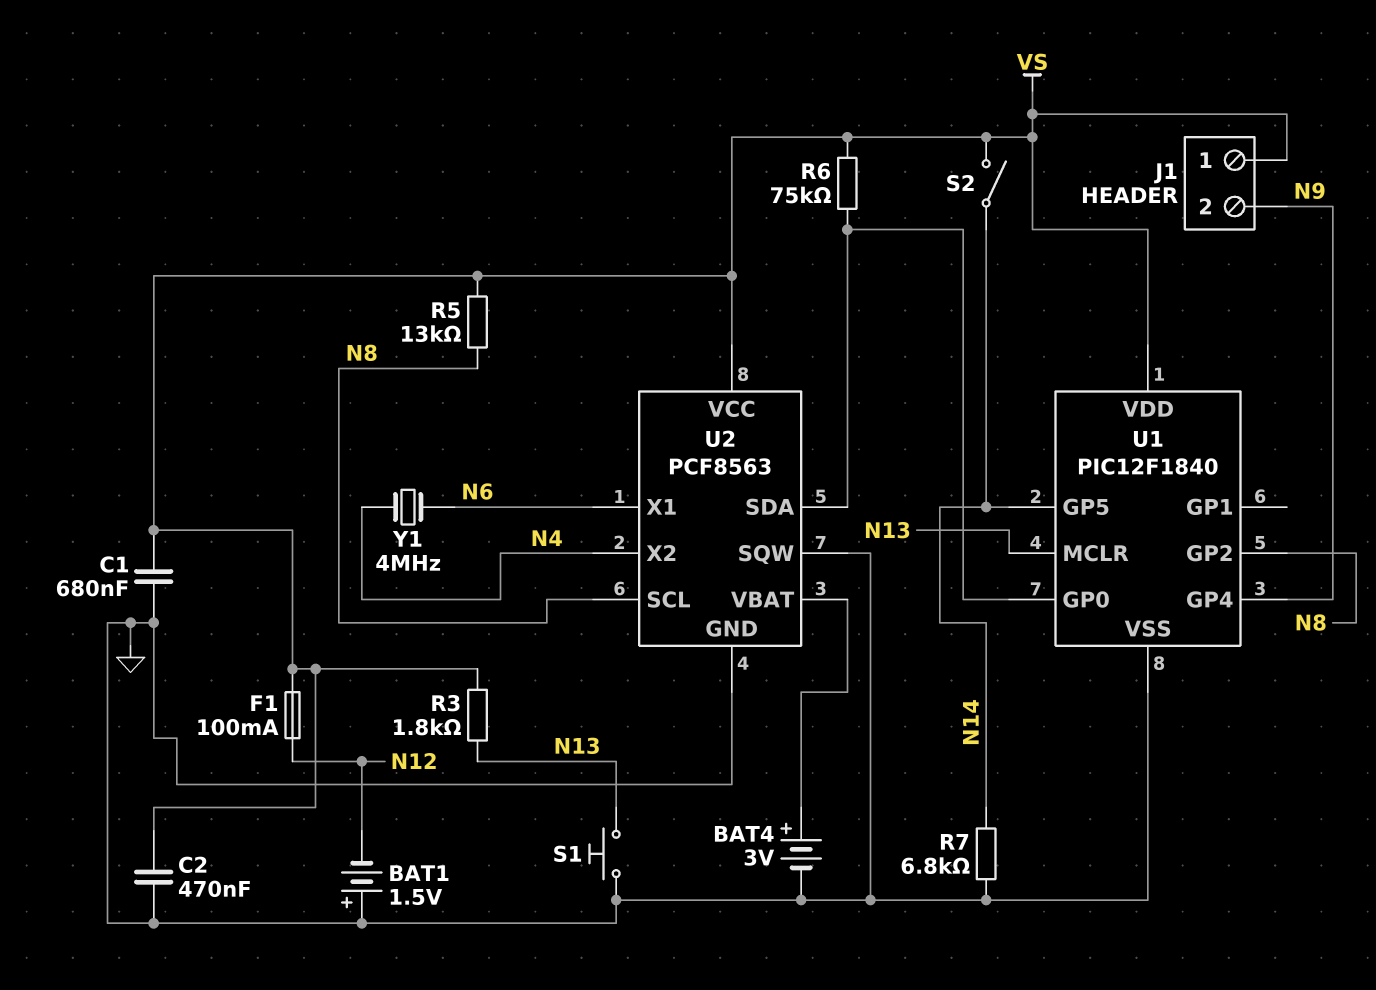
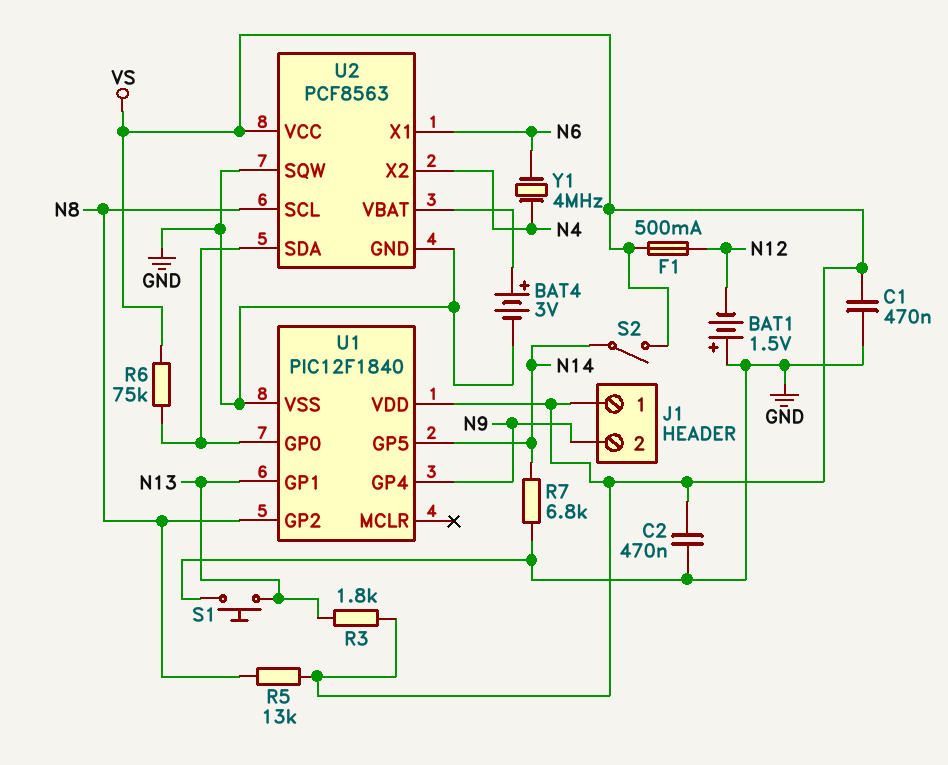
C1: 680nF (GND, VS) -> 470nF (GND, VS)
F1: 100mA (N12, VS) -> 500mA (N12, VS)
U1 pin GP1: none -> N13
U1 pin MCLR: N13 -> none

